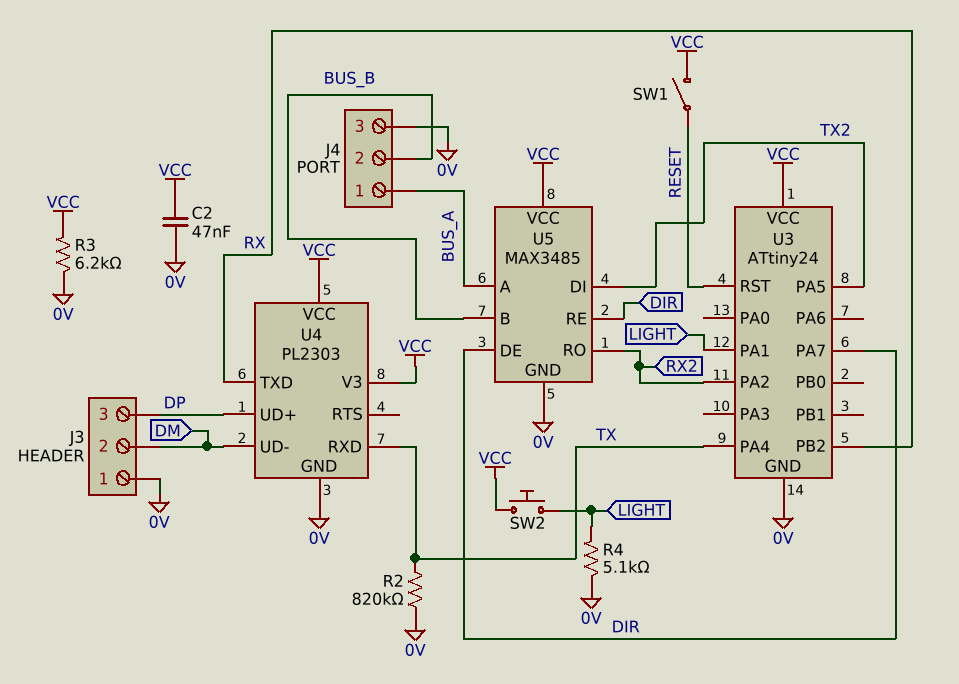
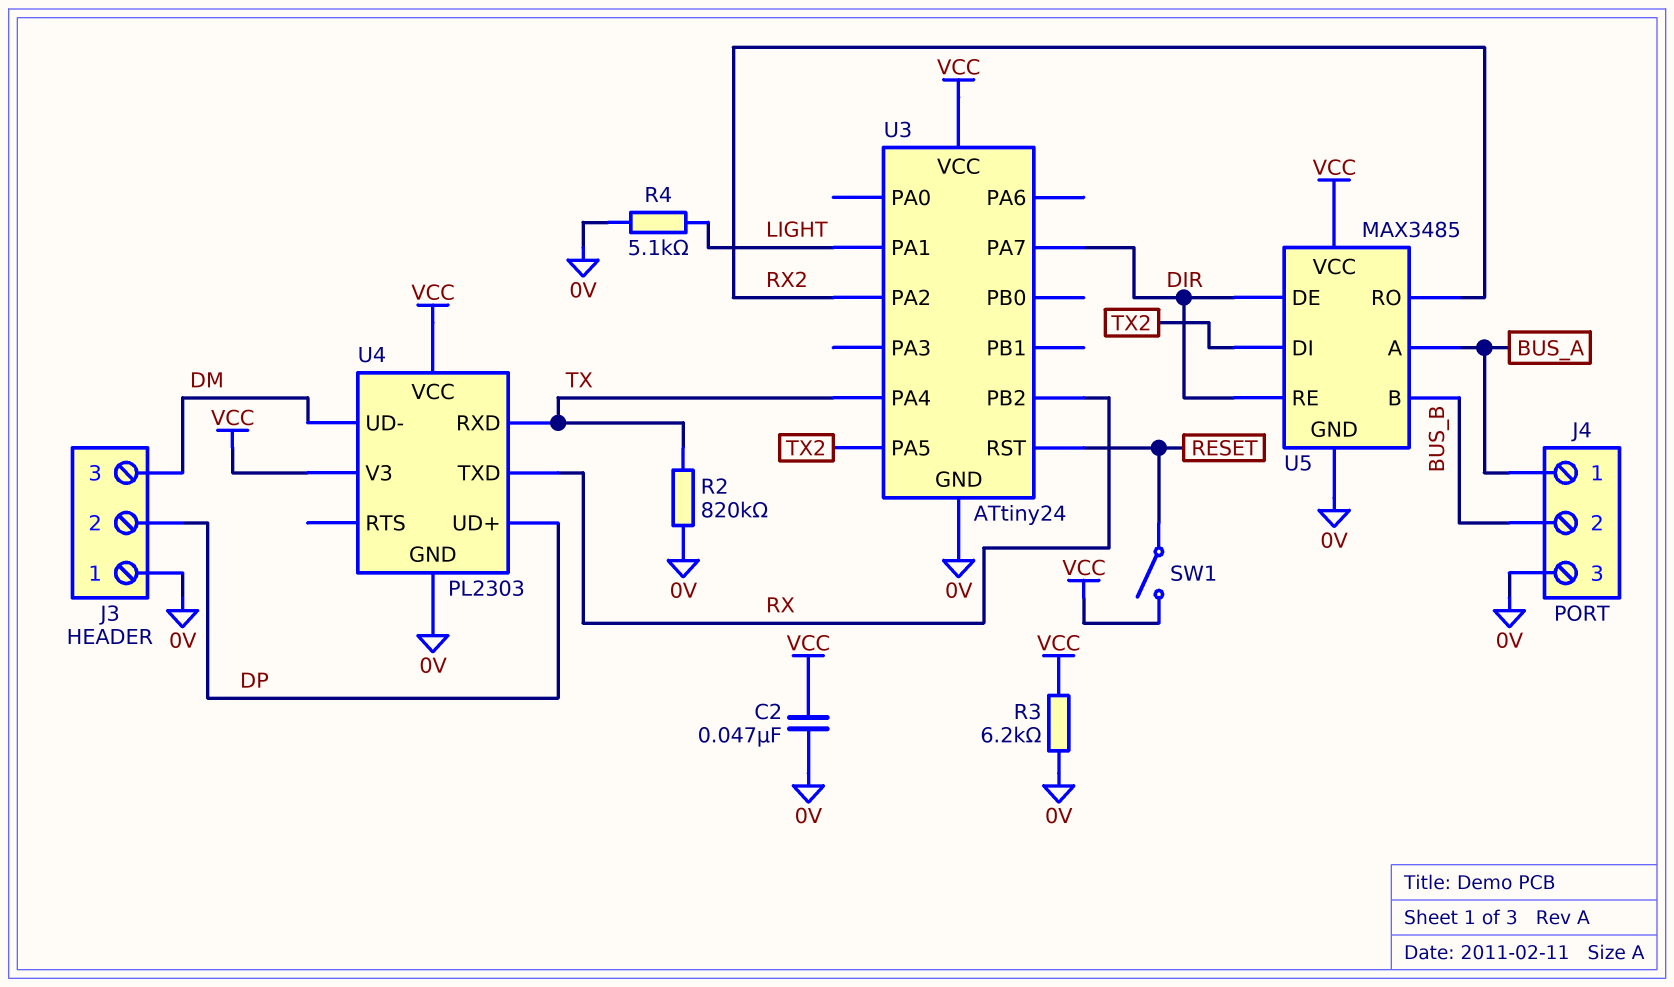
J3 pin 2: DM -> DP
J3 pin 3: DP -> DM
SW2: button (LIGHT, VCC) -> none

